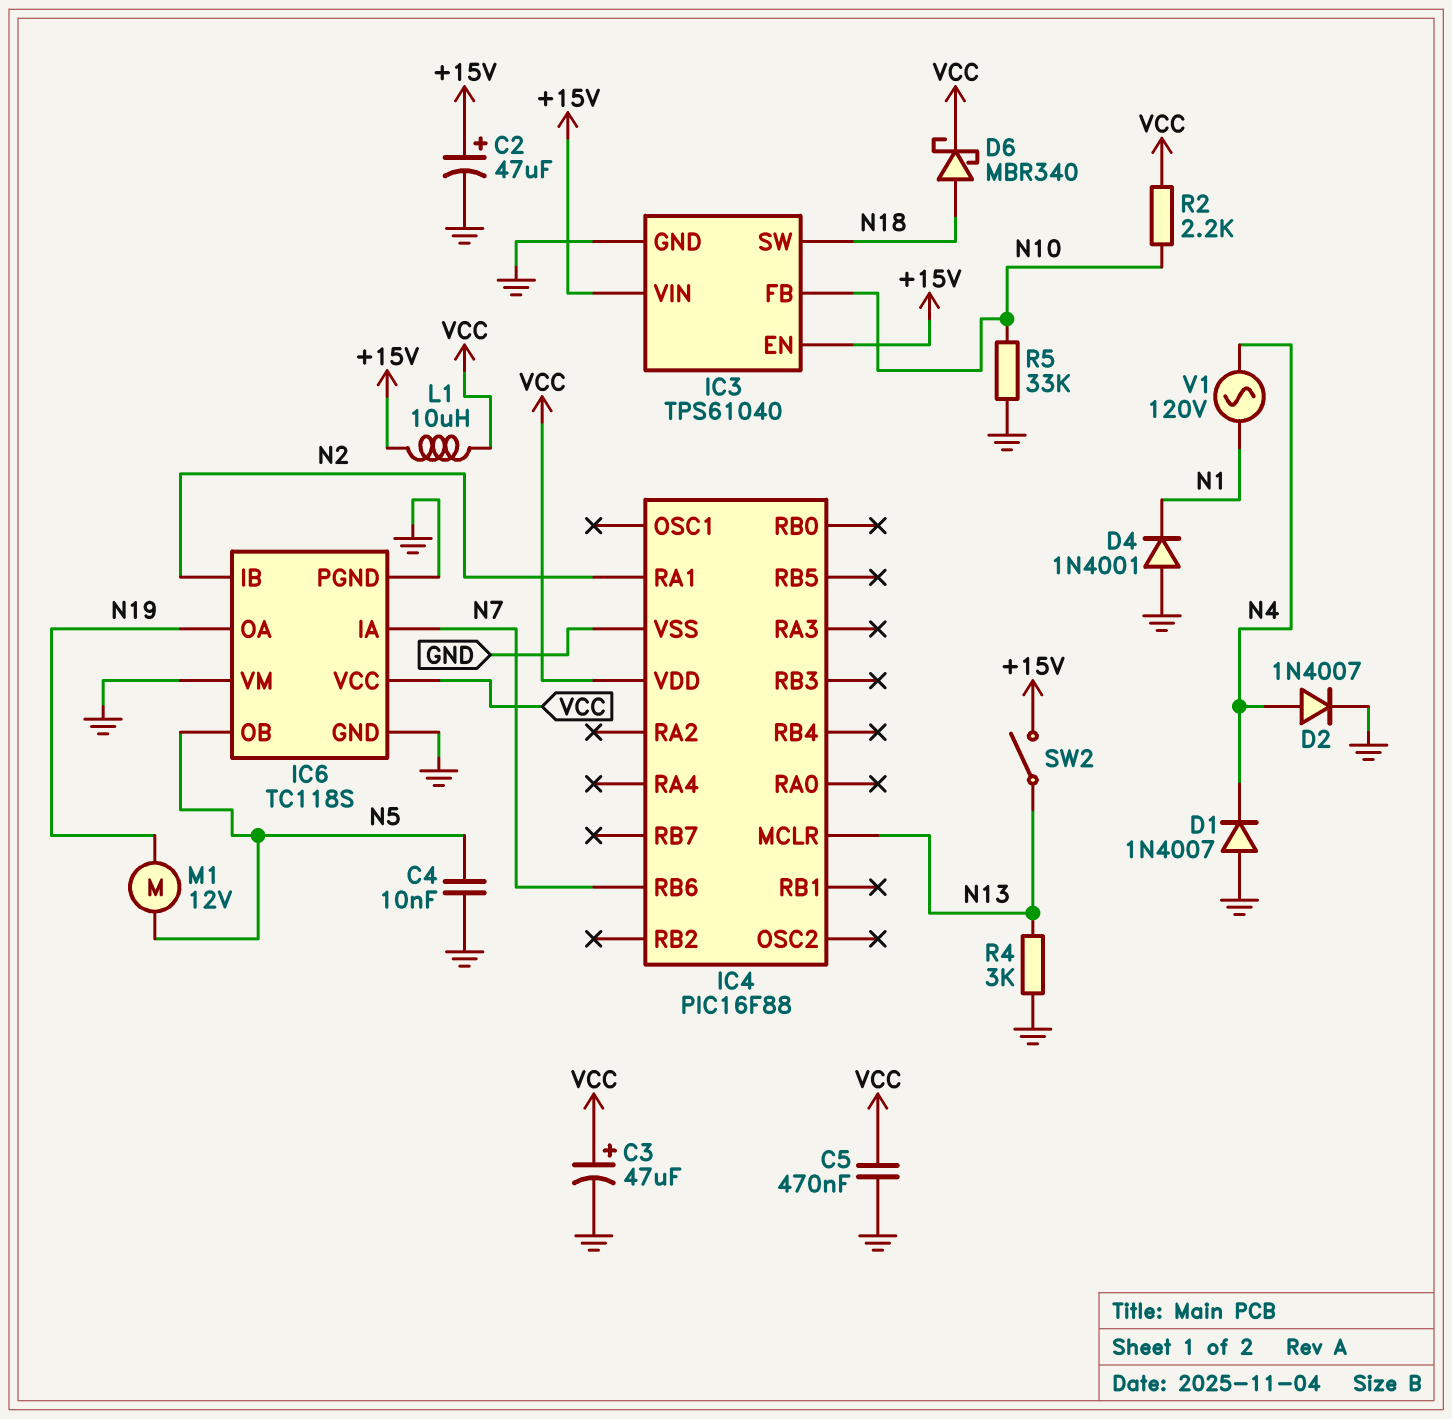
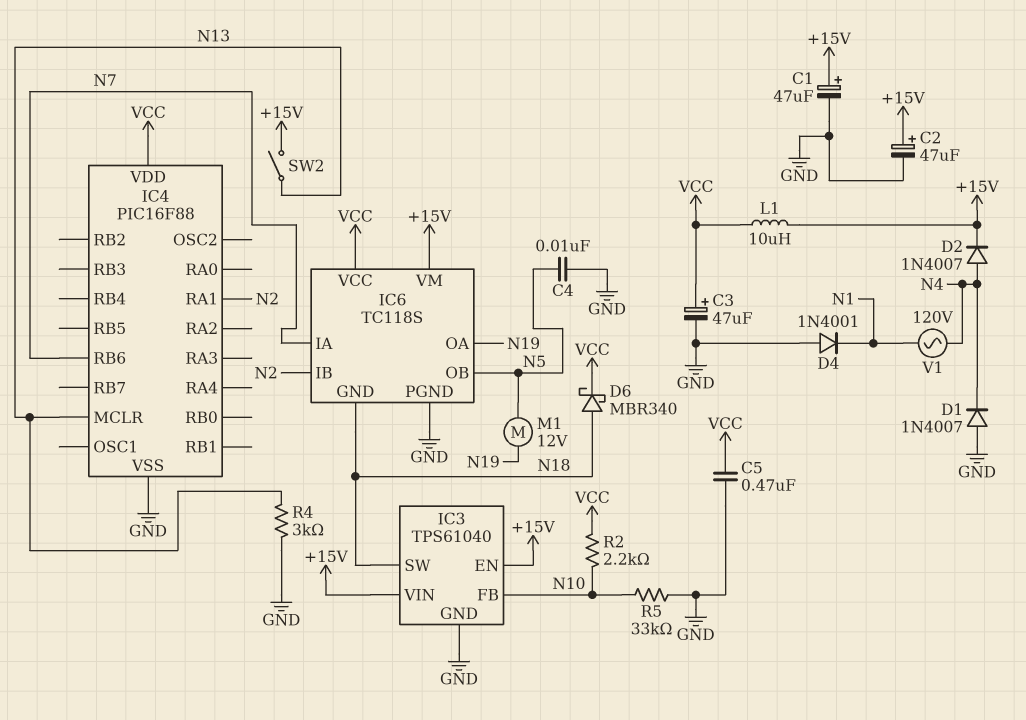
C1: none -> 47uF (plus +15V, minus GND)
D2: diode 1N4007 (A N4, K GND) -> diode 1N4007 (A N4, K +15V)
IC6 pin GND: GND -> N18
IC6 pin VM: GND -> +15V

